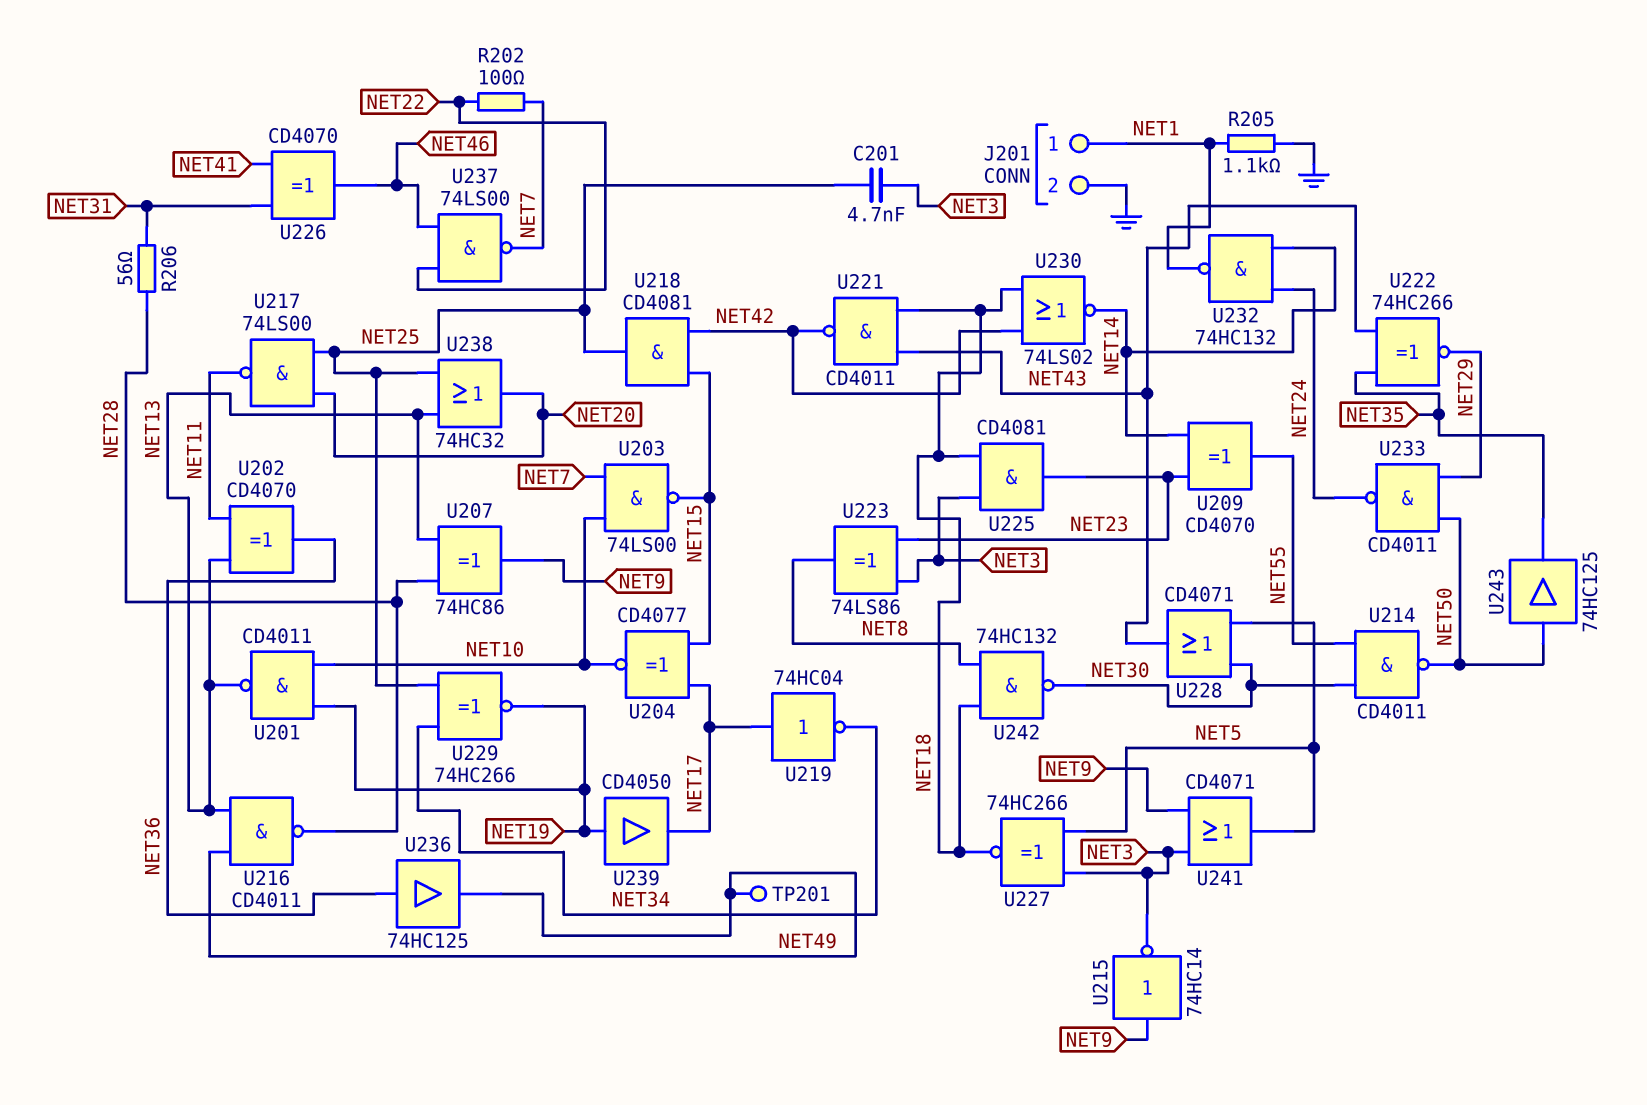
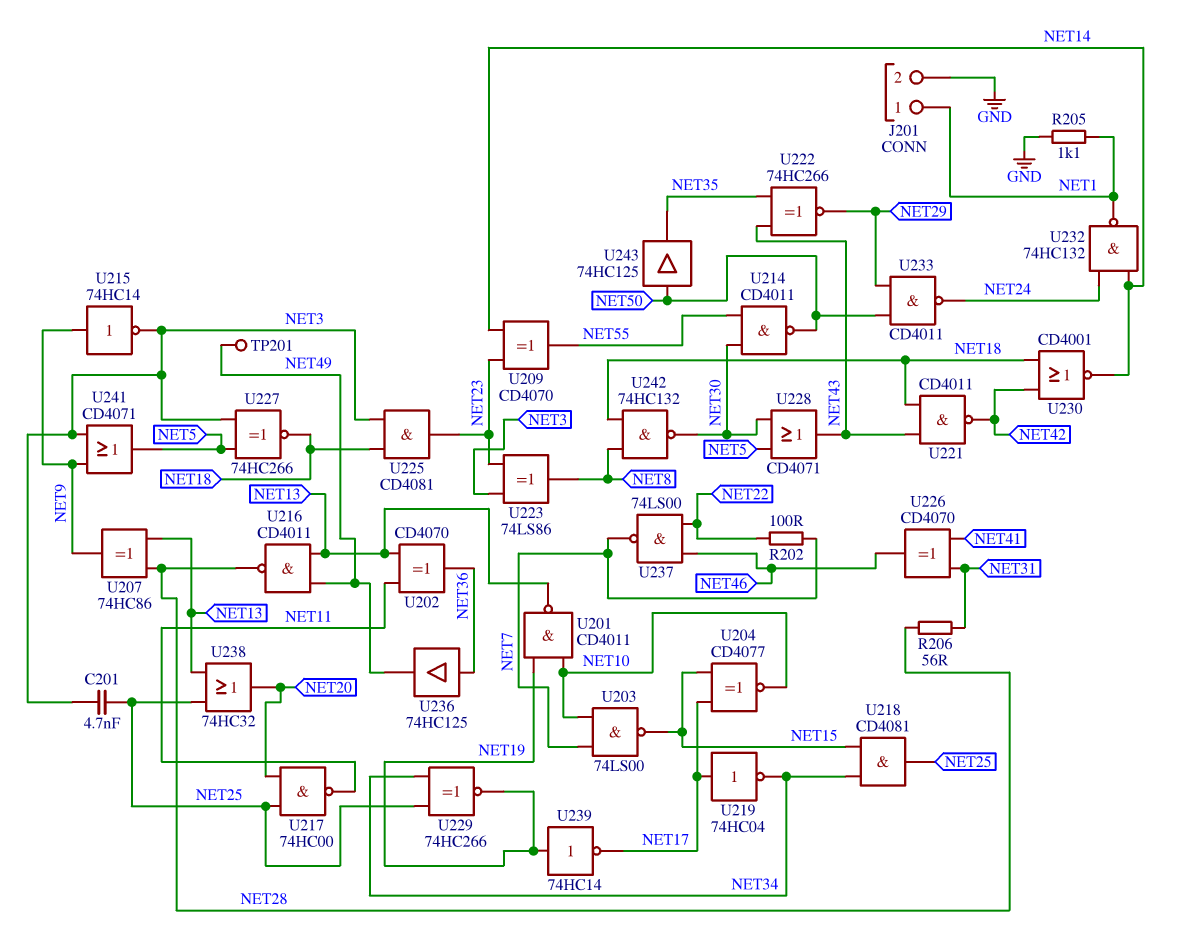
U217: NAND 74LS00 (in NET20, in NET25, out NET11) -> NAND 74HC00 (in NET20, in NET25, out NET11)
U218: AND CD4081 (in NET15, in NET42, out NET25) -> AND CD4081 (in NET15, in NET34, out NET25)
U230: NOR 74LS02 (in NET18, in NET42, out NET14) -> NOR CD4001 (in NET18, in NET42, out NET14)
U239: buffer CD4050 (in NET19, out NET17) -> NOT 74HC14 (in NET19, out NET17)

